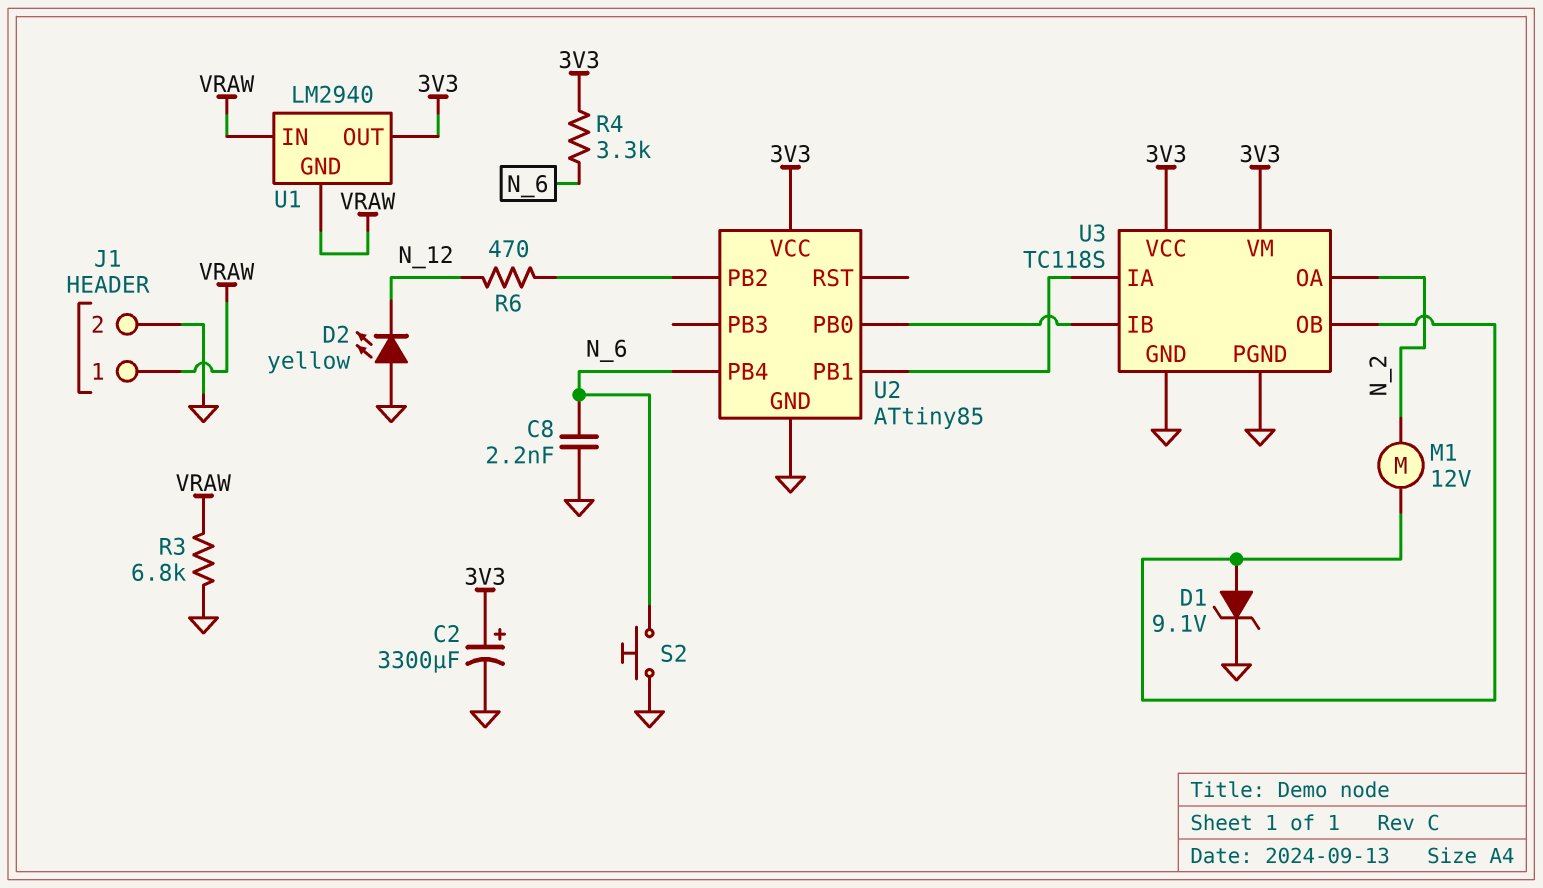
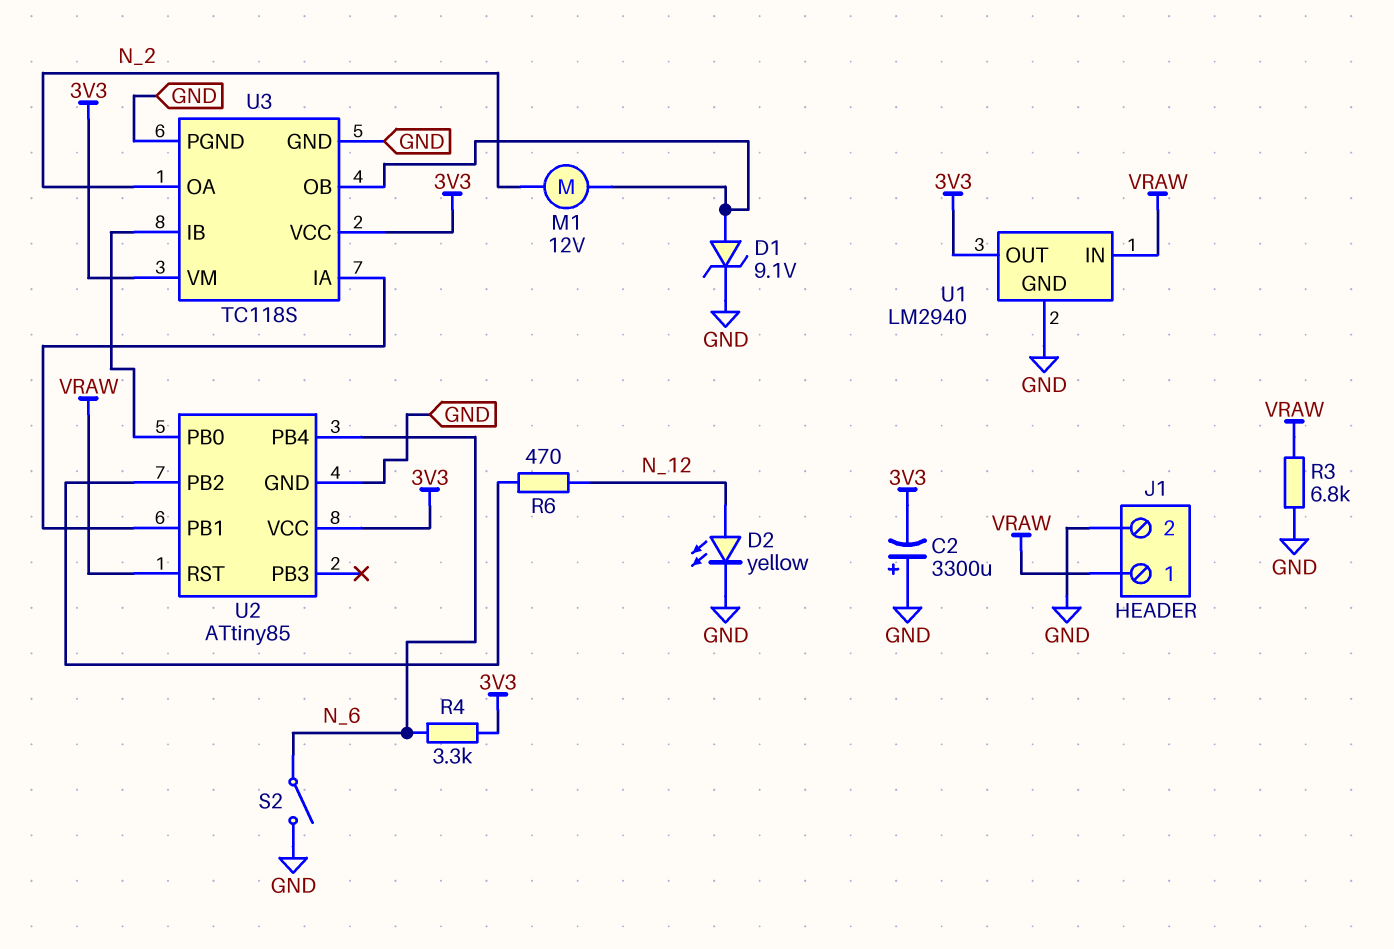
C2: 3300uF (plus 3V3, minus GND) -> 3300uF (plus GND, minus 3V3)
C8: 2.2nF (GND, N_6) -> none
D2: LED yellow (A GND, K N_12) -> LED yellow (A N_12, K GND)
S2: button (GND, N_6) -> switch (GND, N_6)
U1 pin GND: VRAW -> GND
U2 pin RST: none -> VRAW

